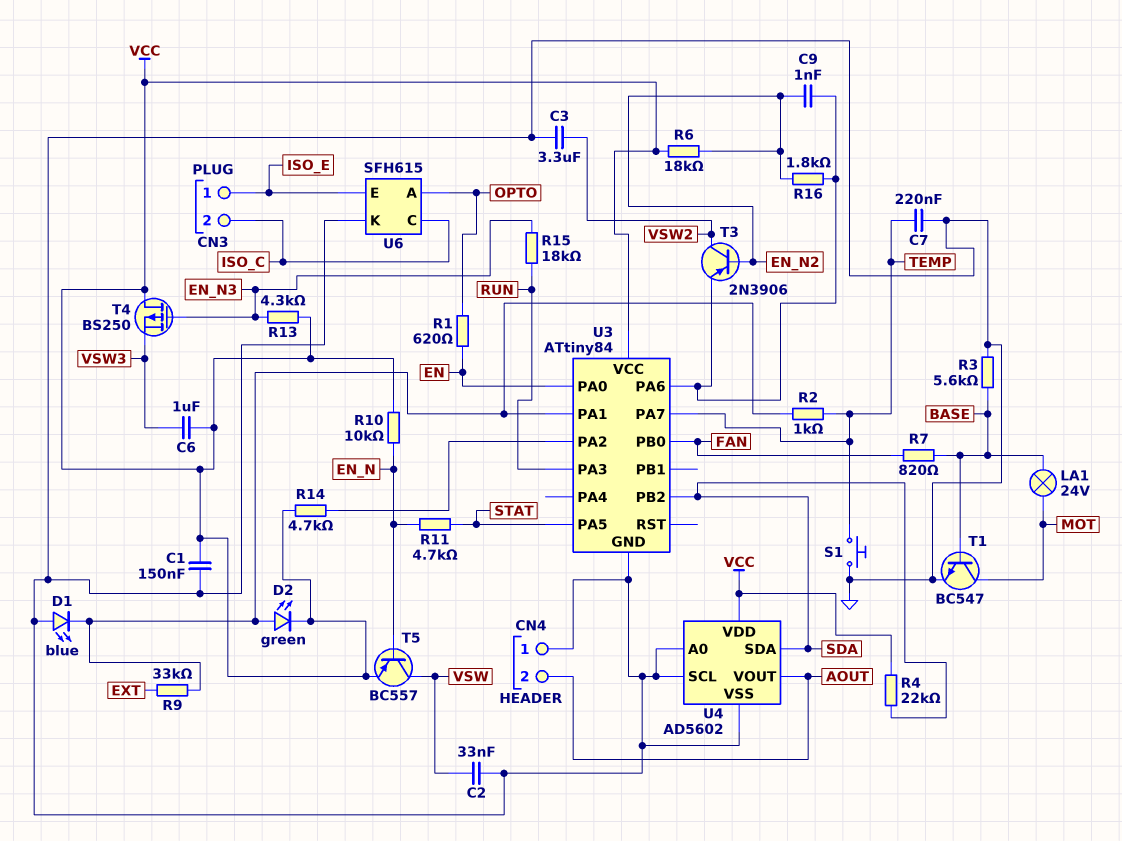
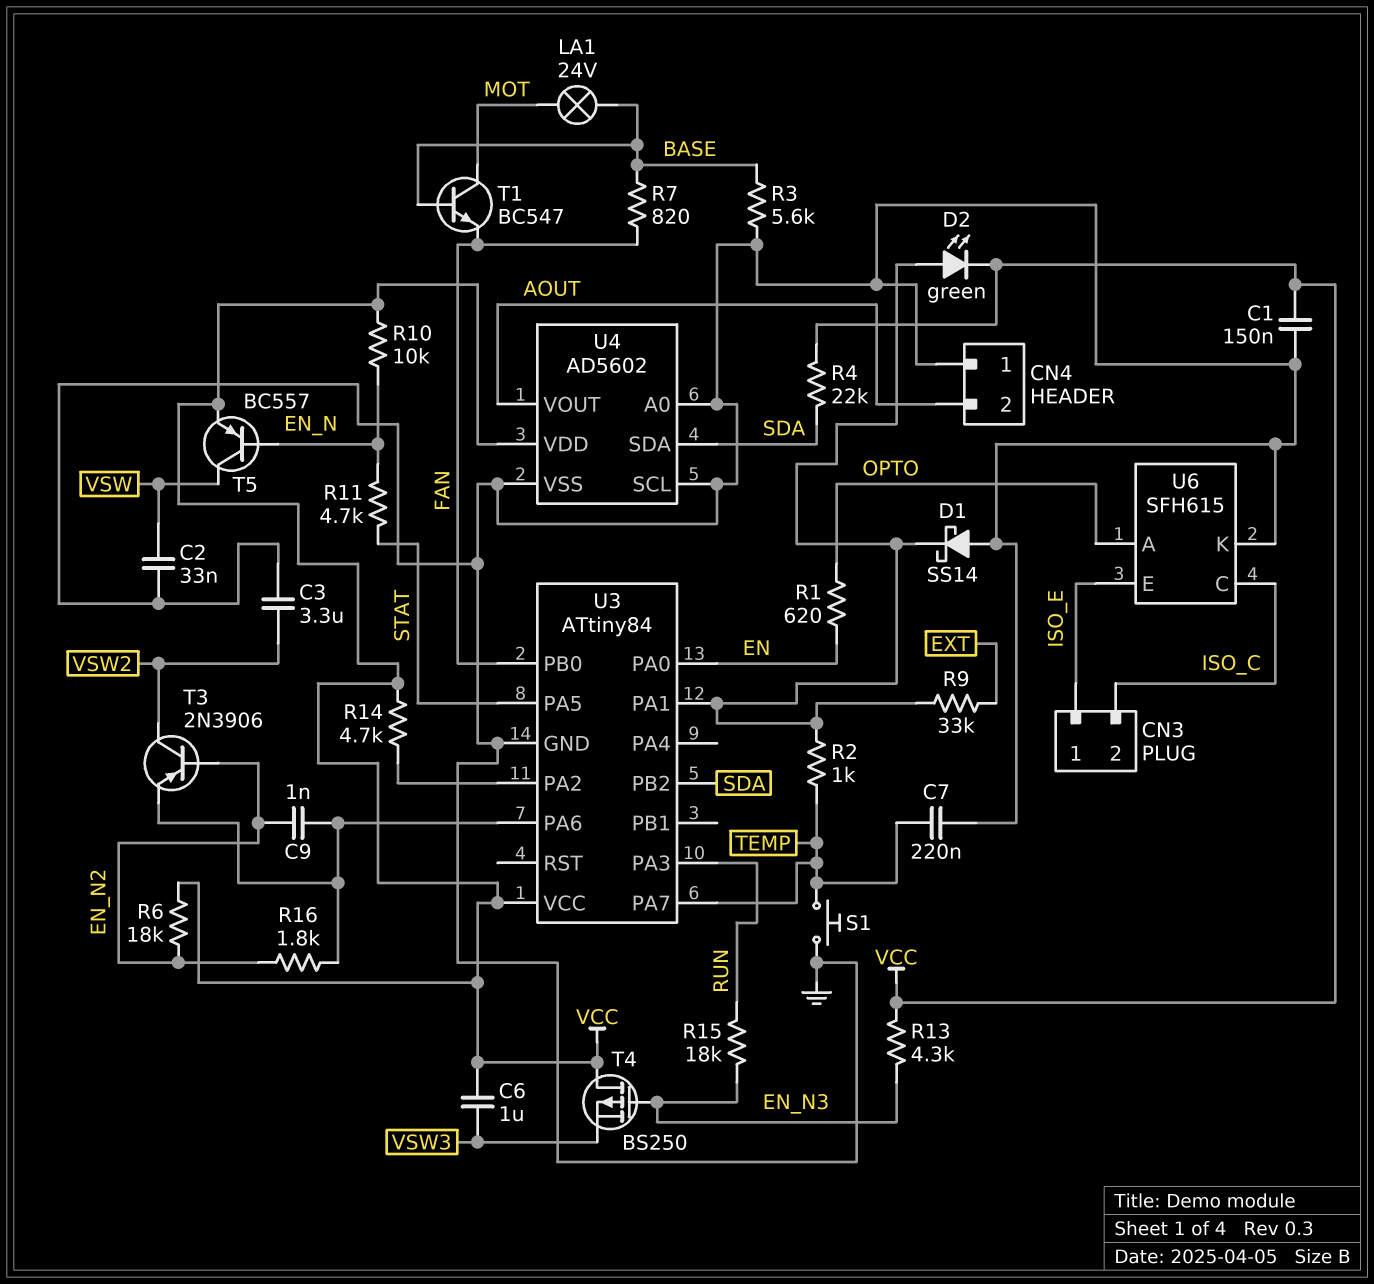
D1: LED blue (A GND, K U3/PA1) -> schottky SS14 (A GND, K U3/PA1)
T1: NPN BC547 (B BASE, C MOT, E GND) -> NPN BC547 (B BASE, C MOT, E FAN)

